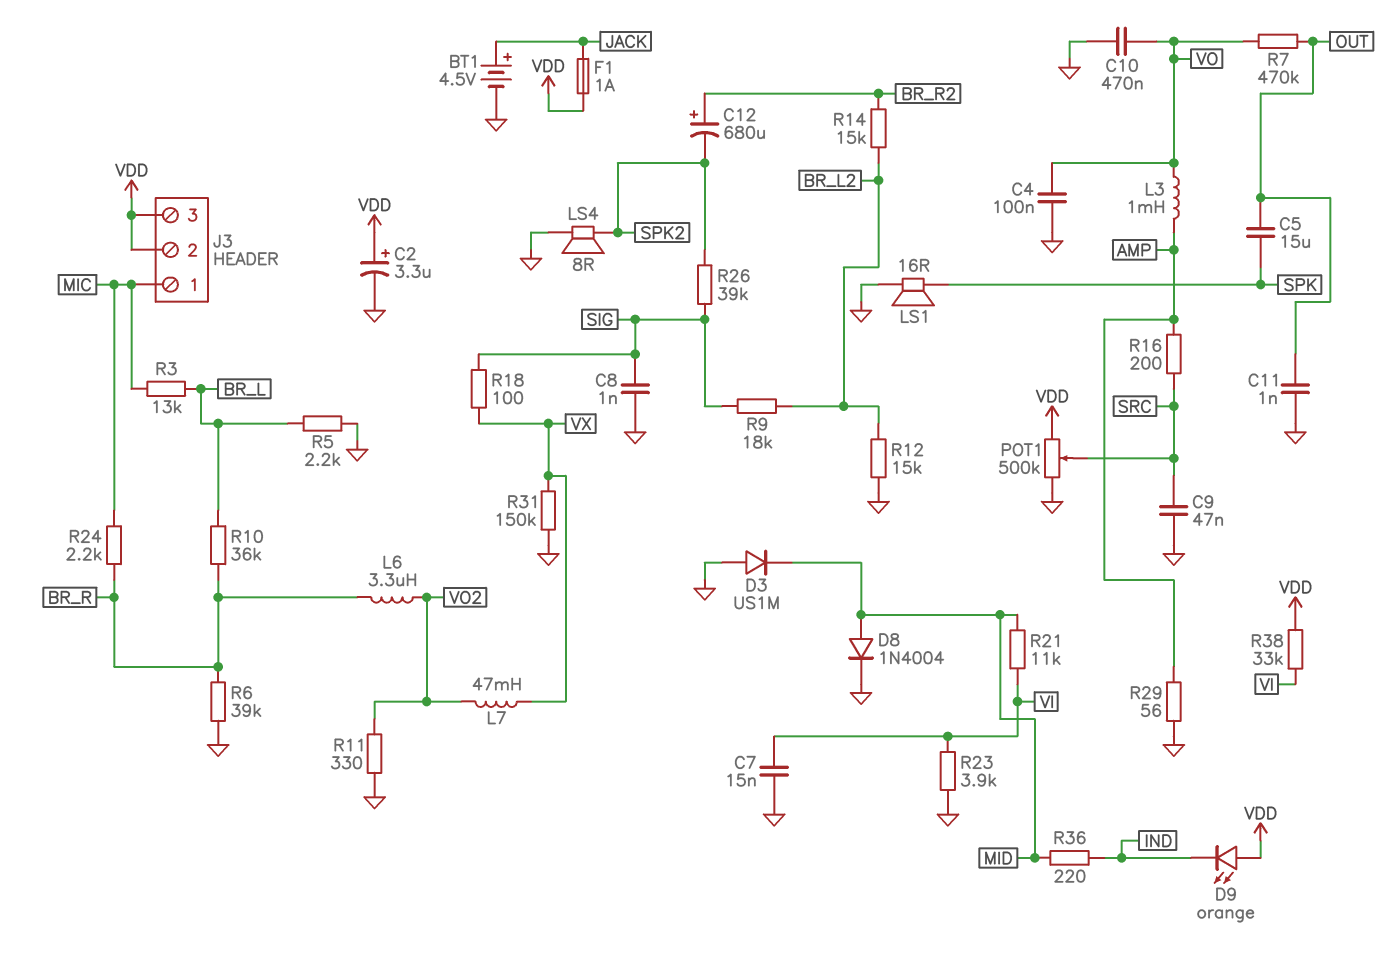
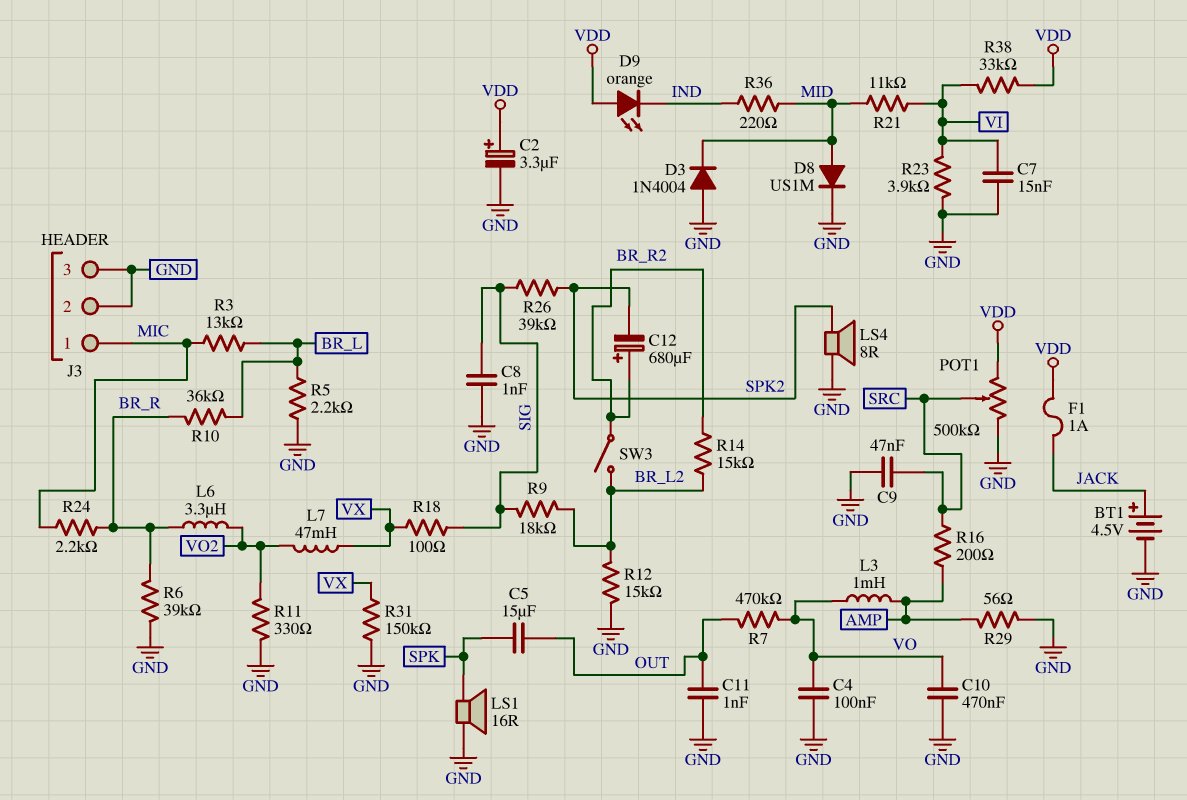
D3: diode US1M (A GND, K MID) -> diode 1N4004 (A GND, K MID)
D8: diode 1N4004 (A MID, K GND) -> diode US1M (A MID, K GND)
J3 pin 2: VDD -> GND
J3 pin 3: VDD -> GND
SW3: none -> switch (BR_L2, BR_R2)

